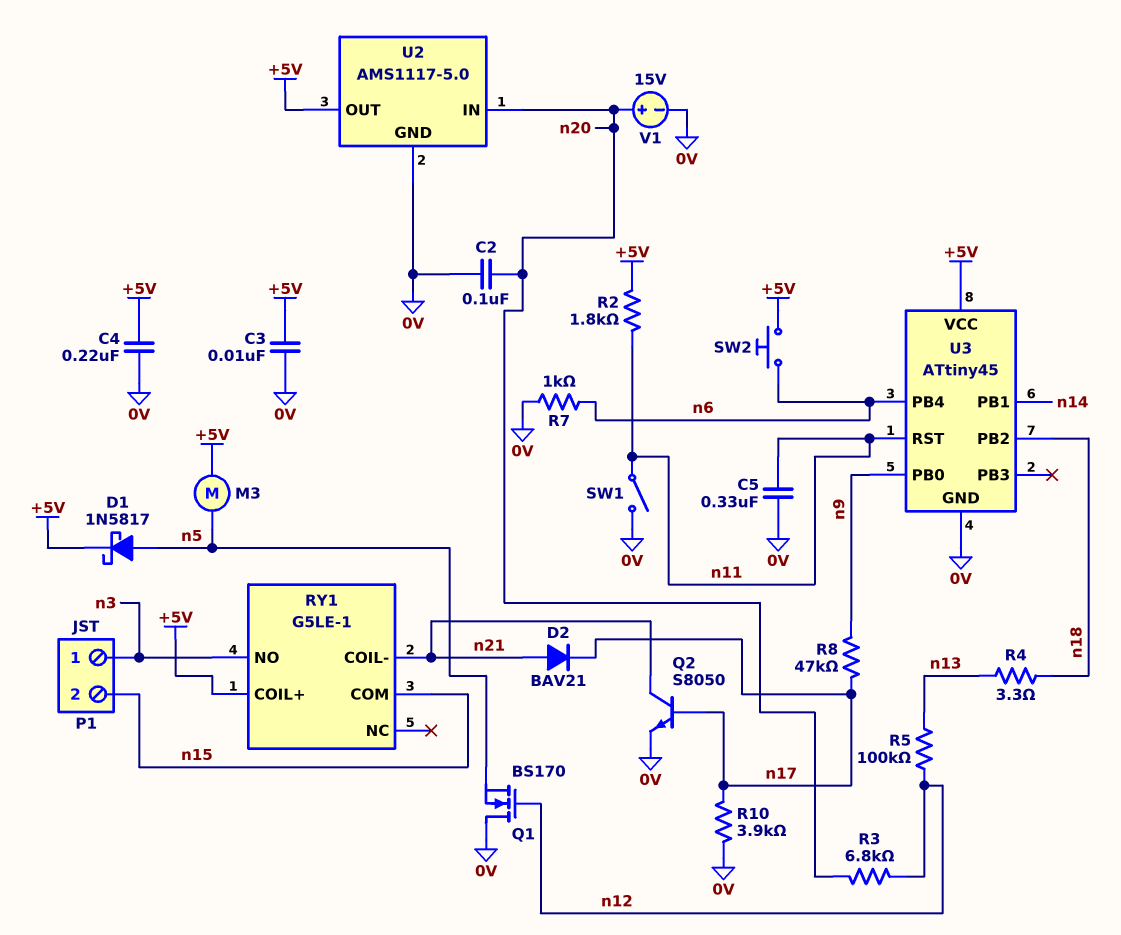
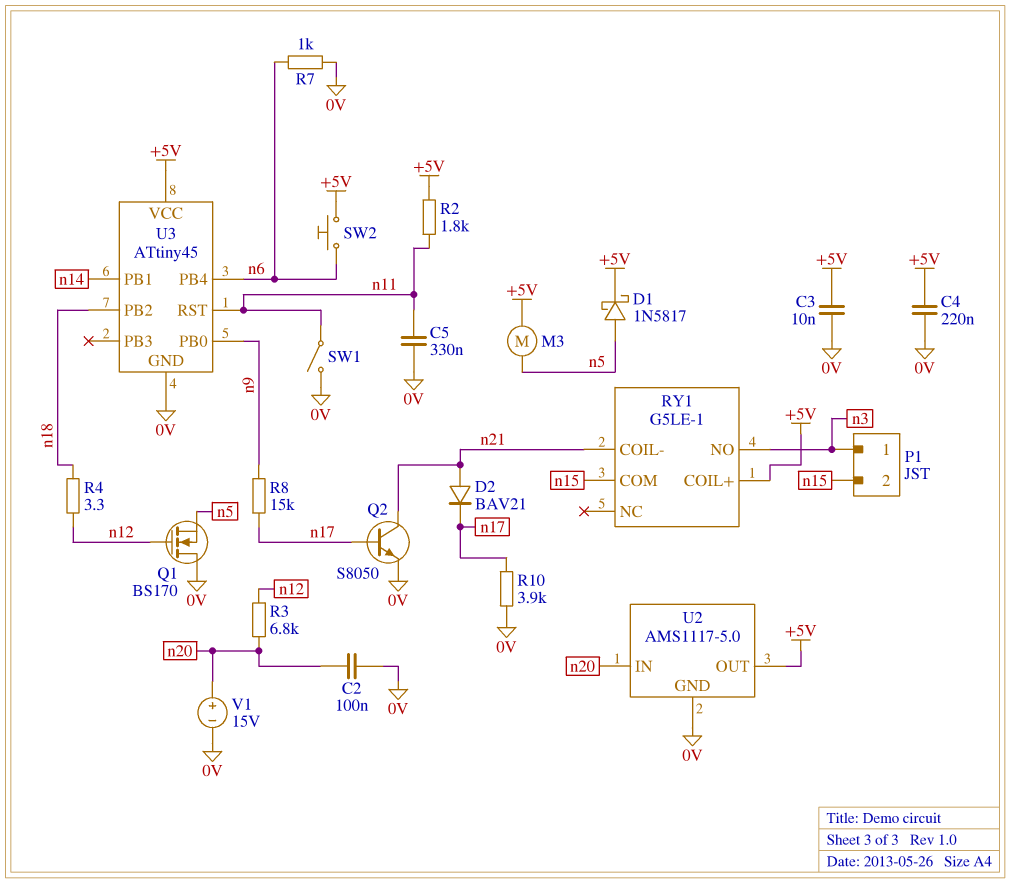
R4: 3.3 (n13, n18) -> 3.3 (n12, n18)
R5: 100k (n12, n13) -> none
R8: 47k (n9, n17) -> 15k (n9, n17)

